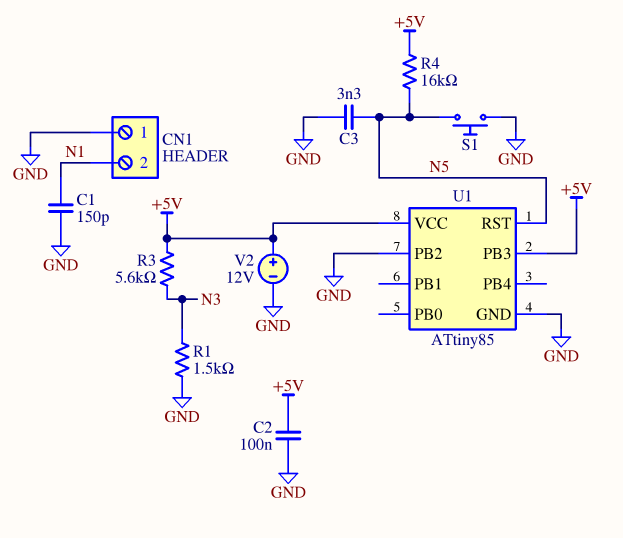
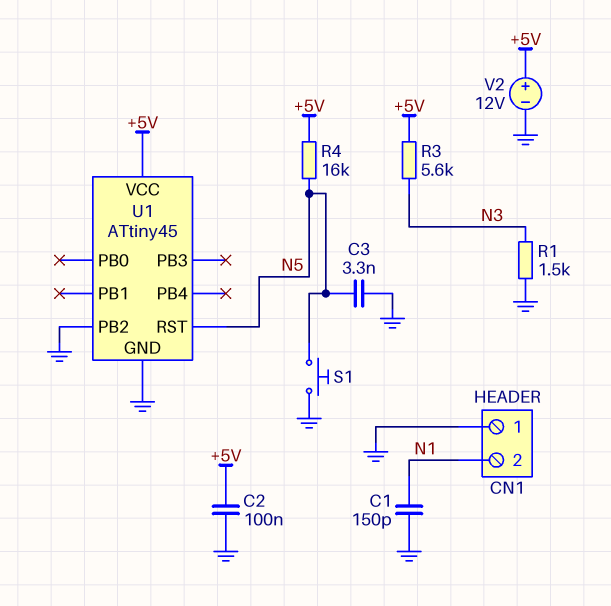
U1: ATtiny85 -> ATtiny45
U1 pin PB3: +5V -> none

